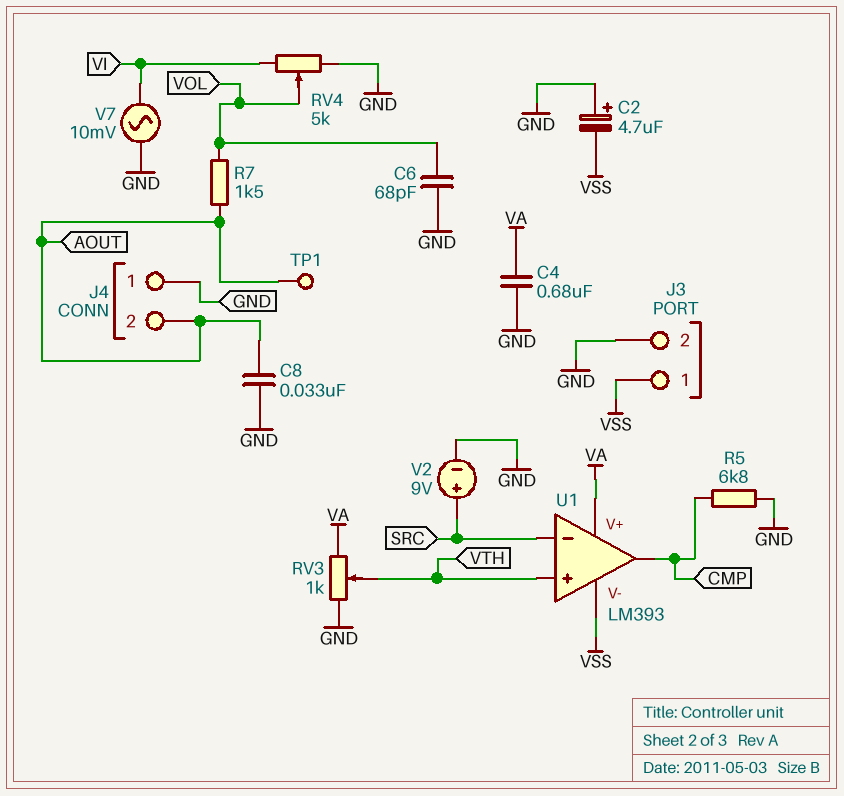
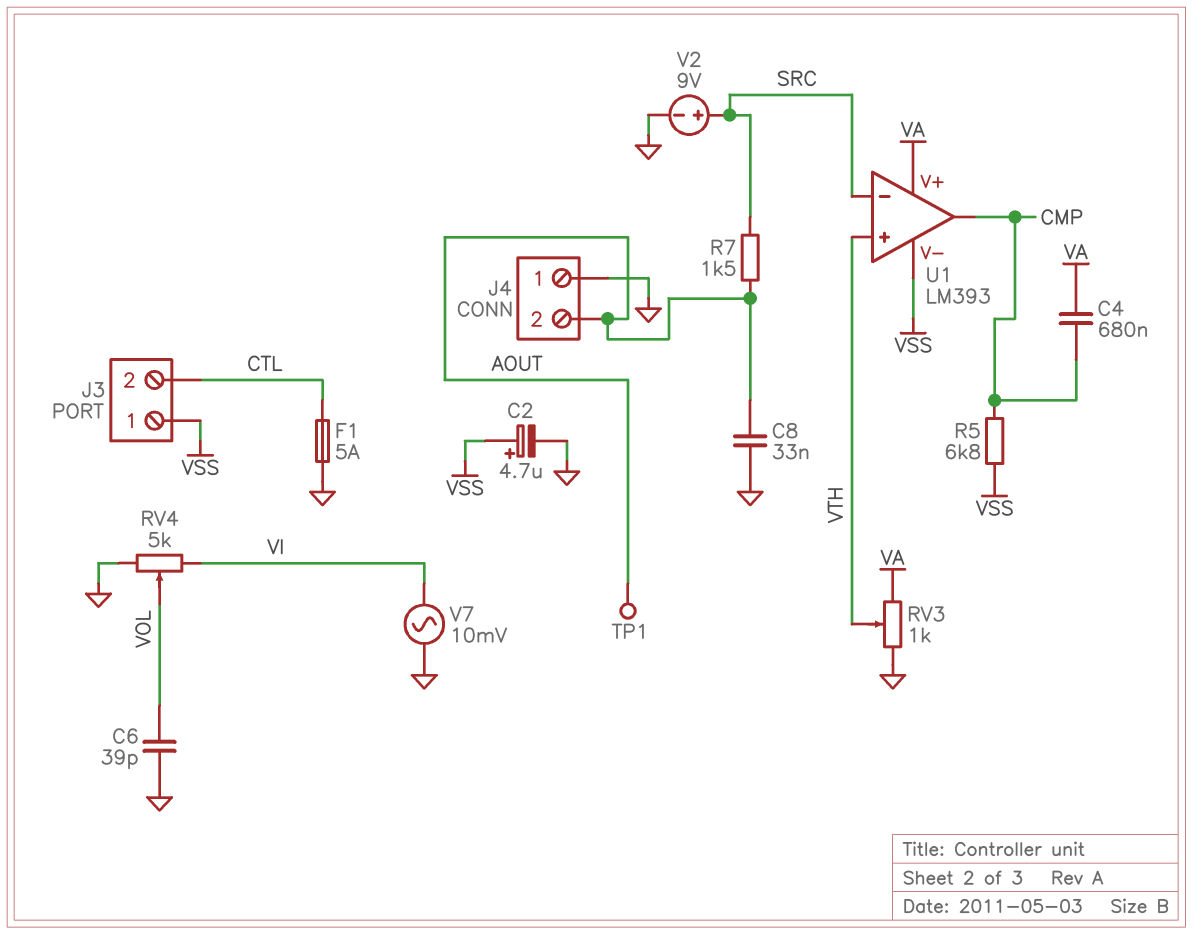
C2: 4.7uF (plus GND, minus VSS) -> 4.7uF (plus VSS, minus GND)
C4: 680nF (GND, VA) -> 680nF (CMP, VA)
C6: 68pF (GND, VOL) -> 39pF (GND, VOL)
F1: none -> 5A (CTL, GND)
J3 pin 2: GND -> CTL
R5: 6.8k (CMP, GND) -> 6.8k (CMP, VSS)
R7: 1.5k (AOUT, VOL) -> 1.5k (AOUT, SRC)

